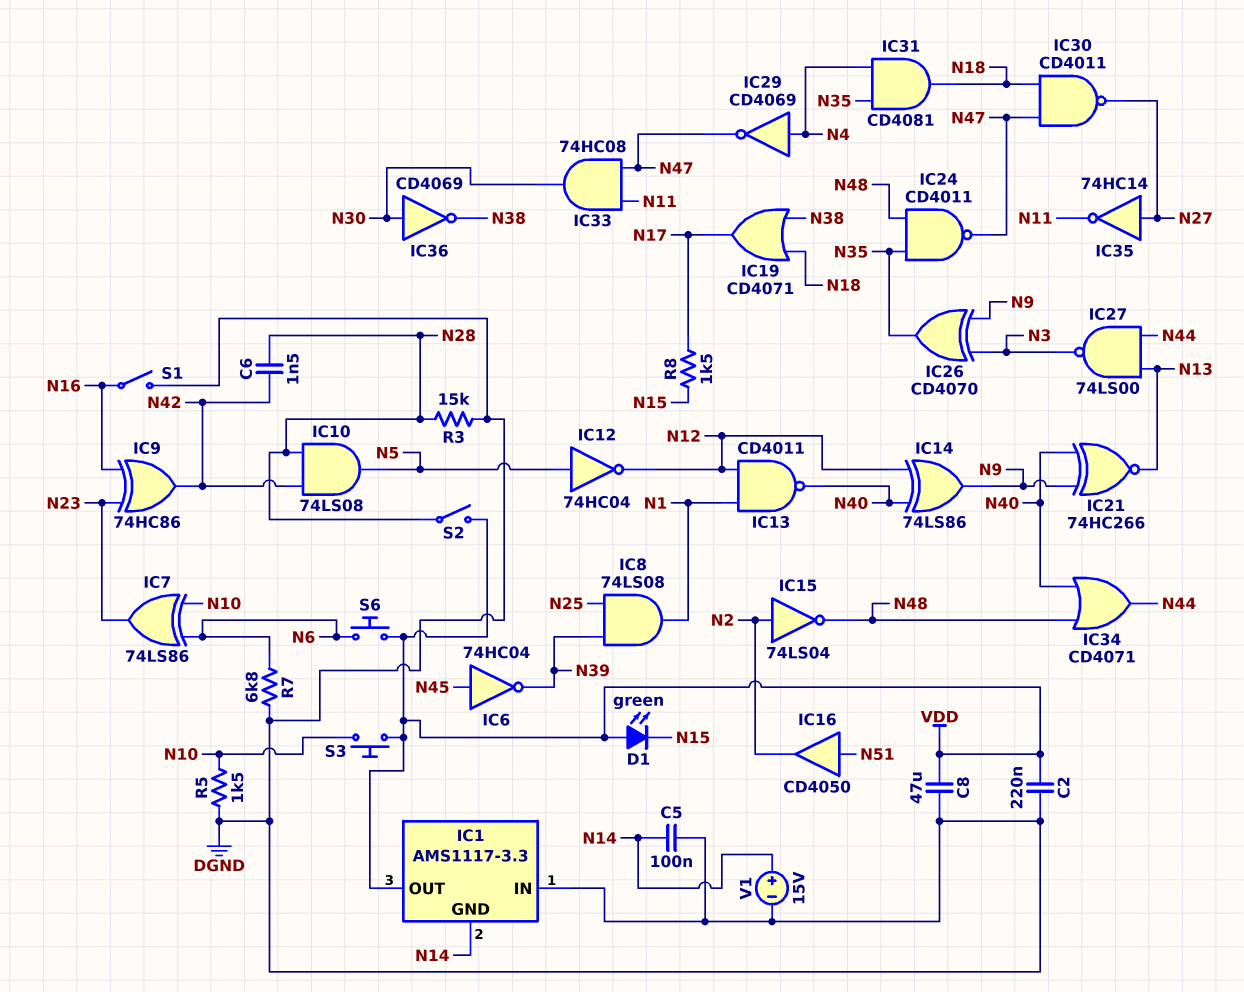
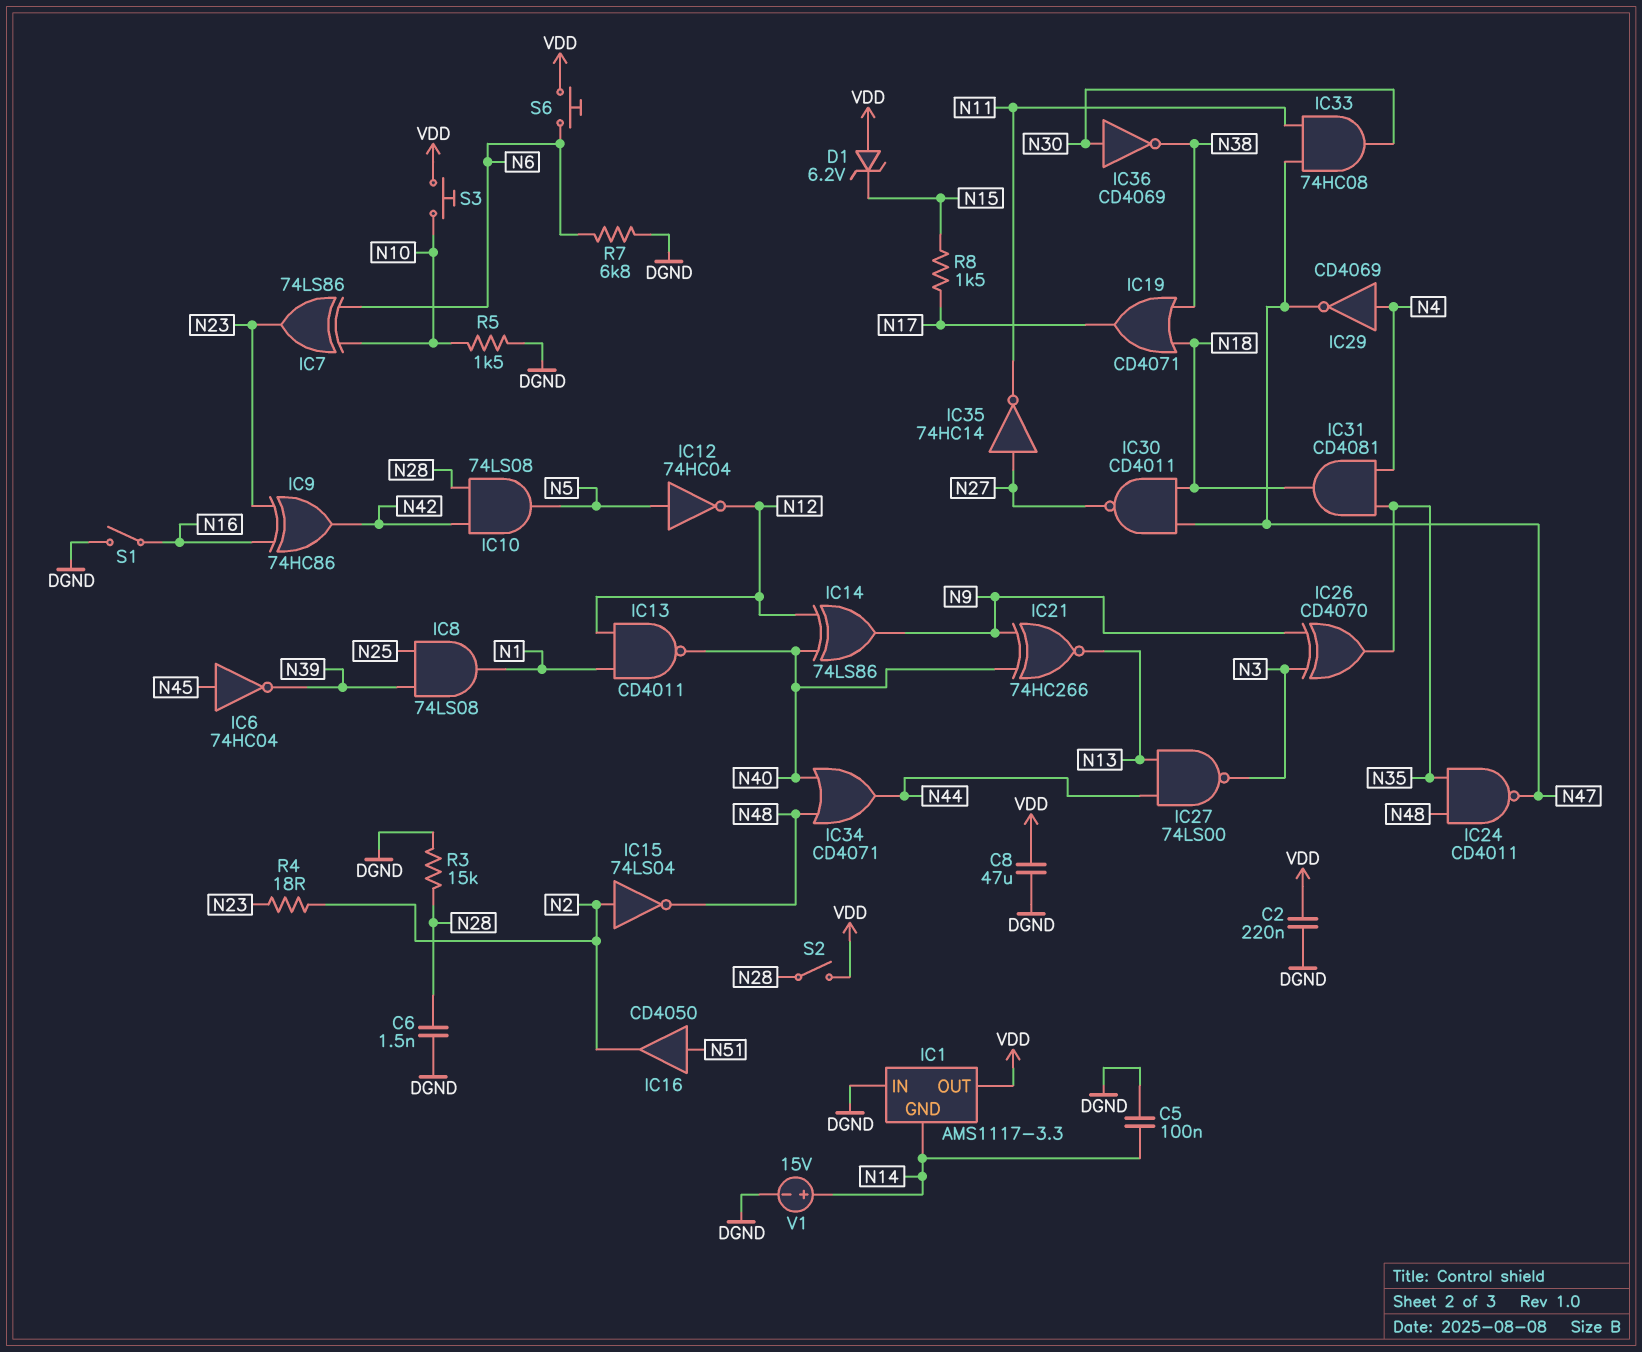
C6: 1.5nF (N28, N42) -> 1.5nF (DGND, N28)
D1: LED green (A VDD, K N15) -> zener 6.2V (A VDD, K N15)
R4: none -> 18 (N2, N23)

